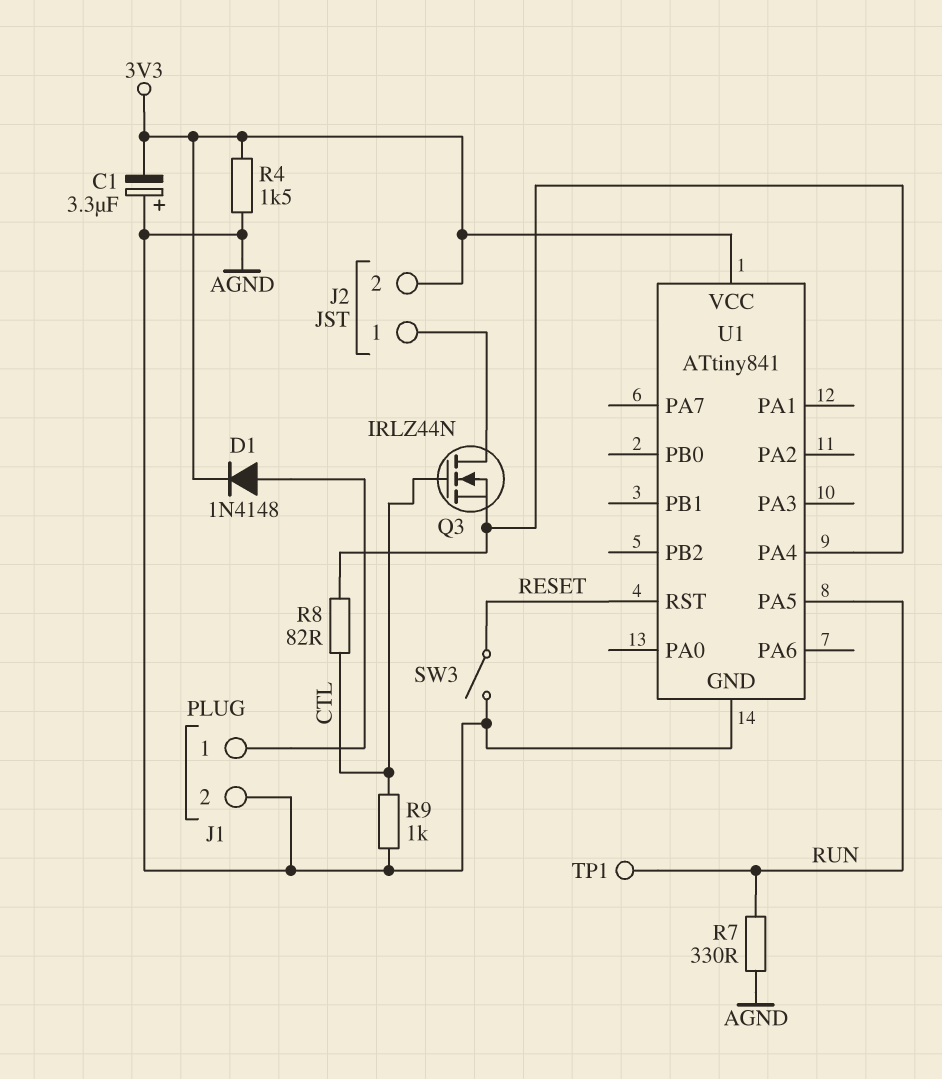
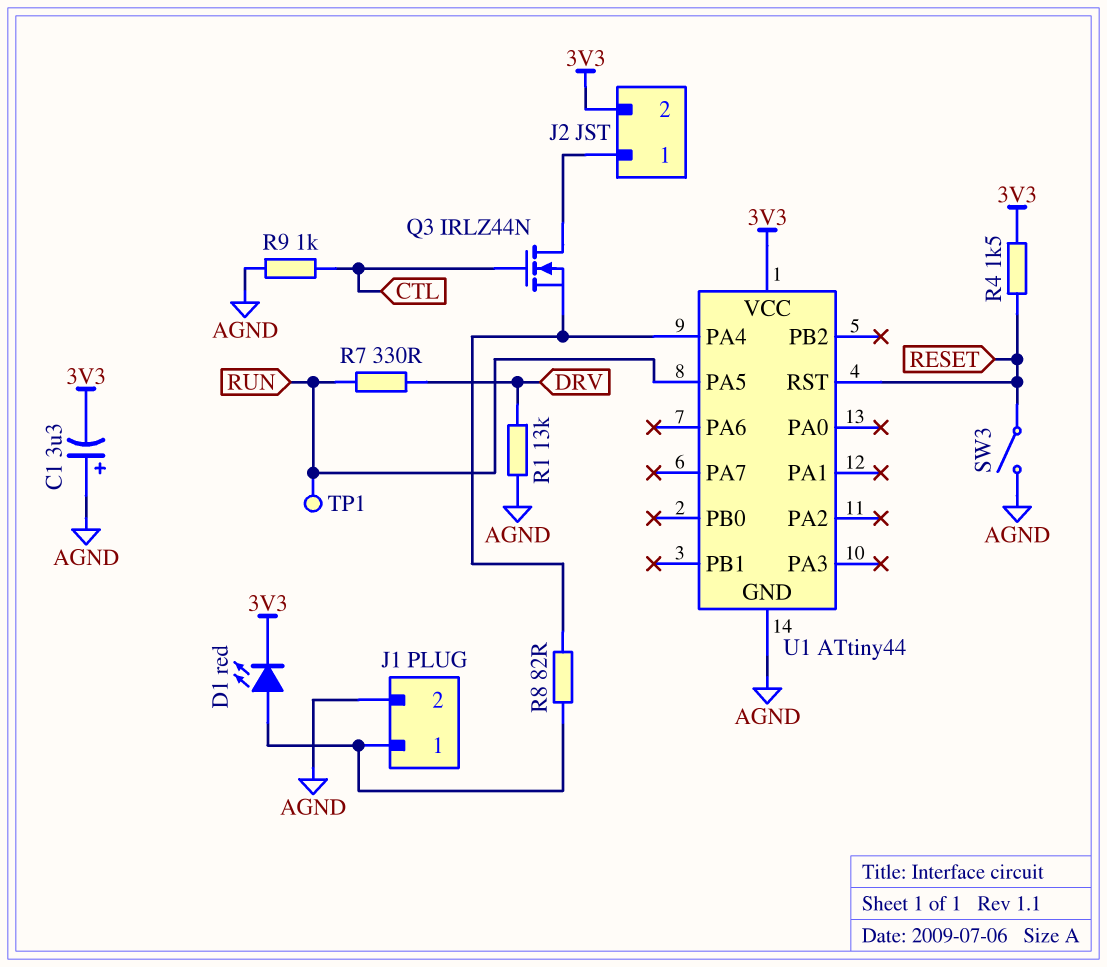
D1: diode 1N4148 (A J1/1, K 3V3) -> LED red (A J1/1, K 3V3)
R1: none -> 13k (AGND, DRV)
R4: 1.5k (3V3, AGND) -> 1.5k (3V3, RESET)
R7: 330 (AGND, RUN) -> 330 (DRV, RUN)
R8: 82 (CTL, U1/PA4) -> 82 (J1/1, U1/PA4)
U1: ATtiny841 -> ATtiny44

